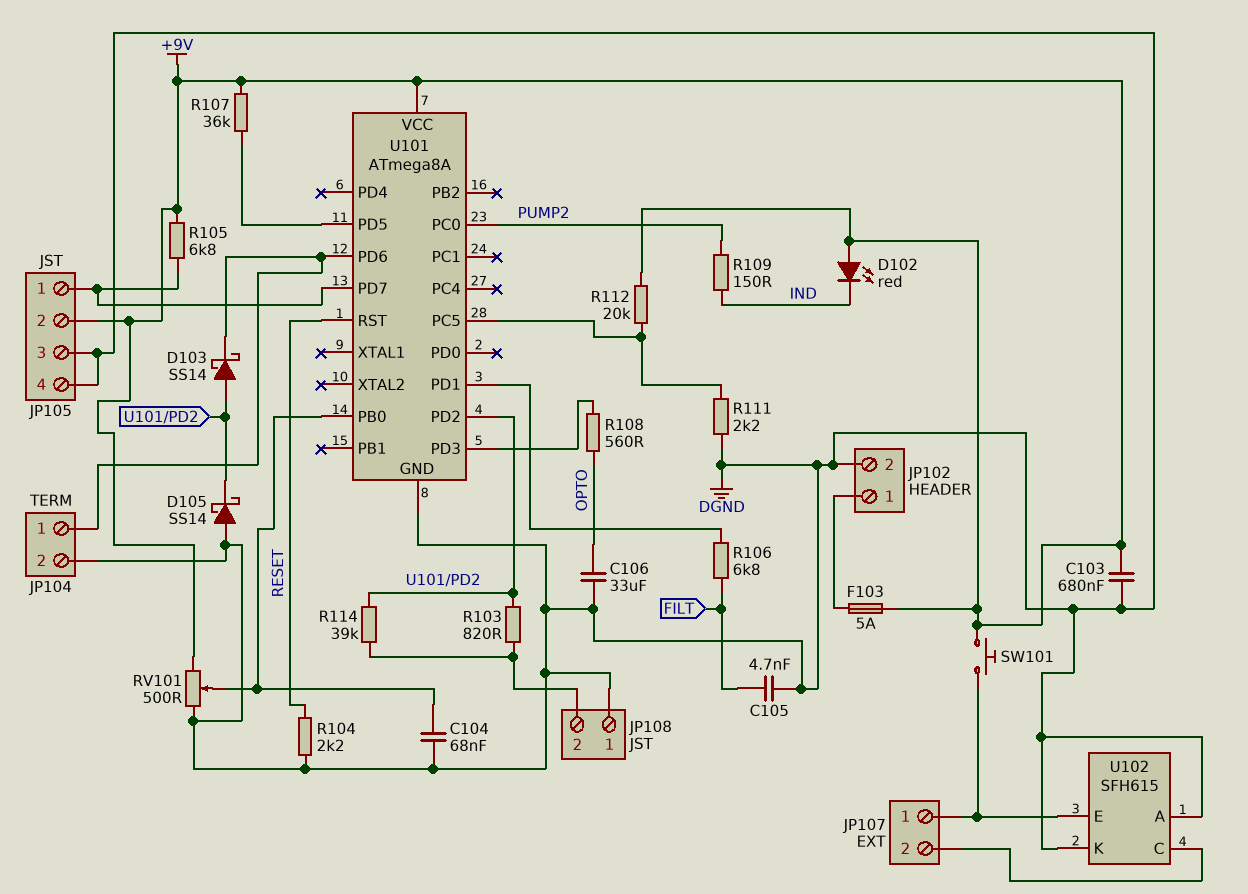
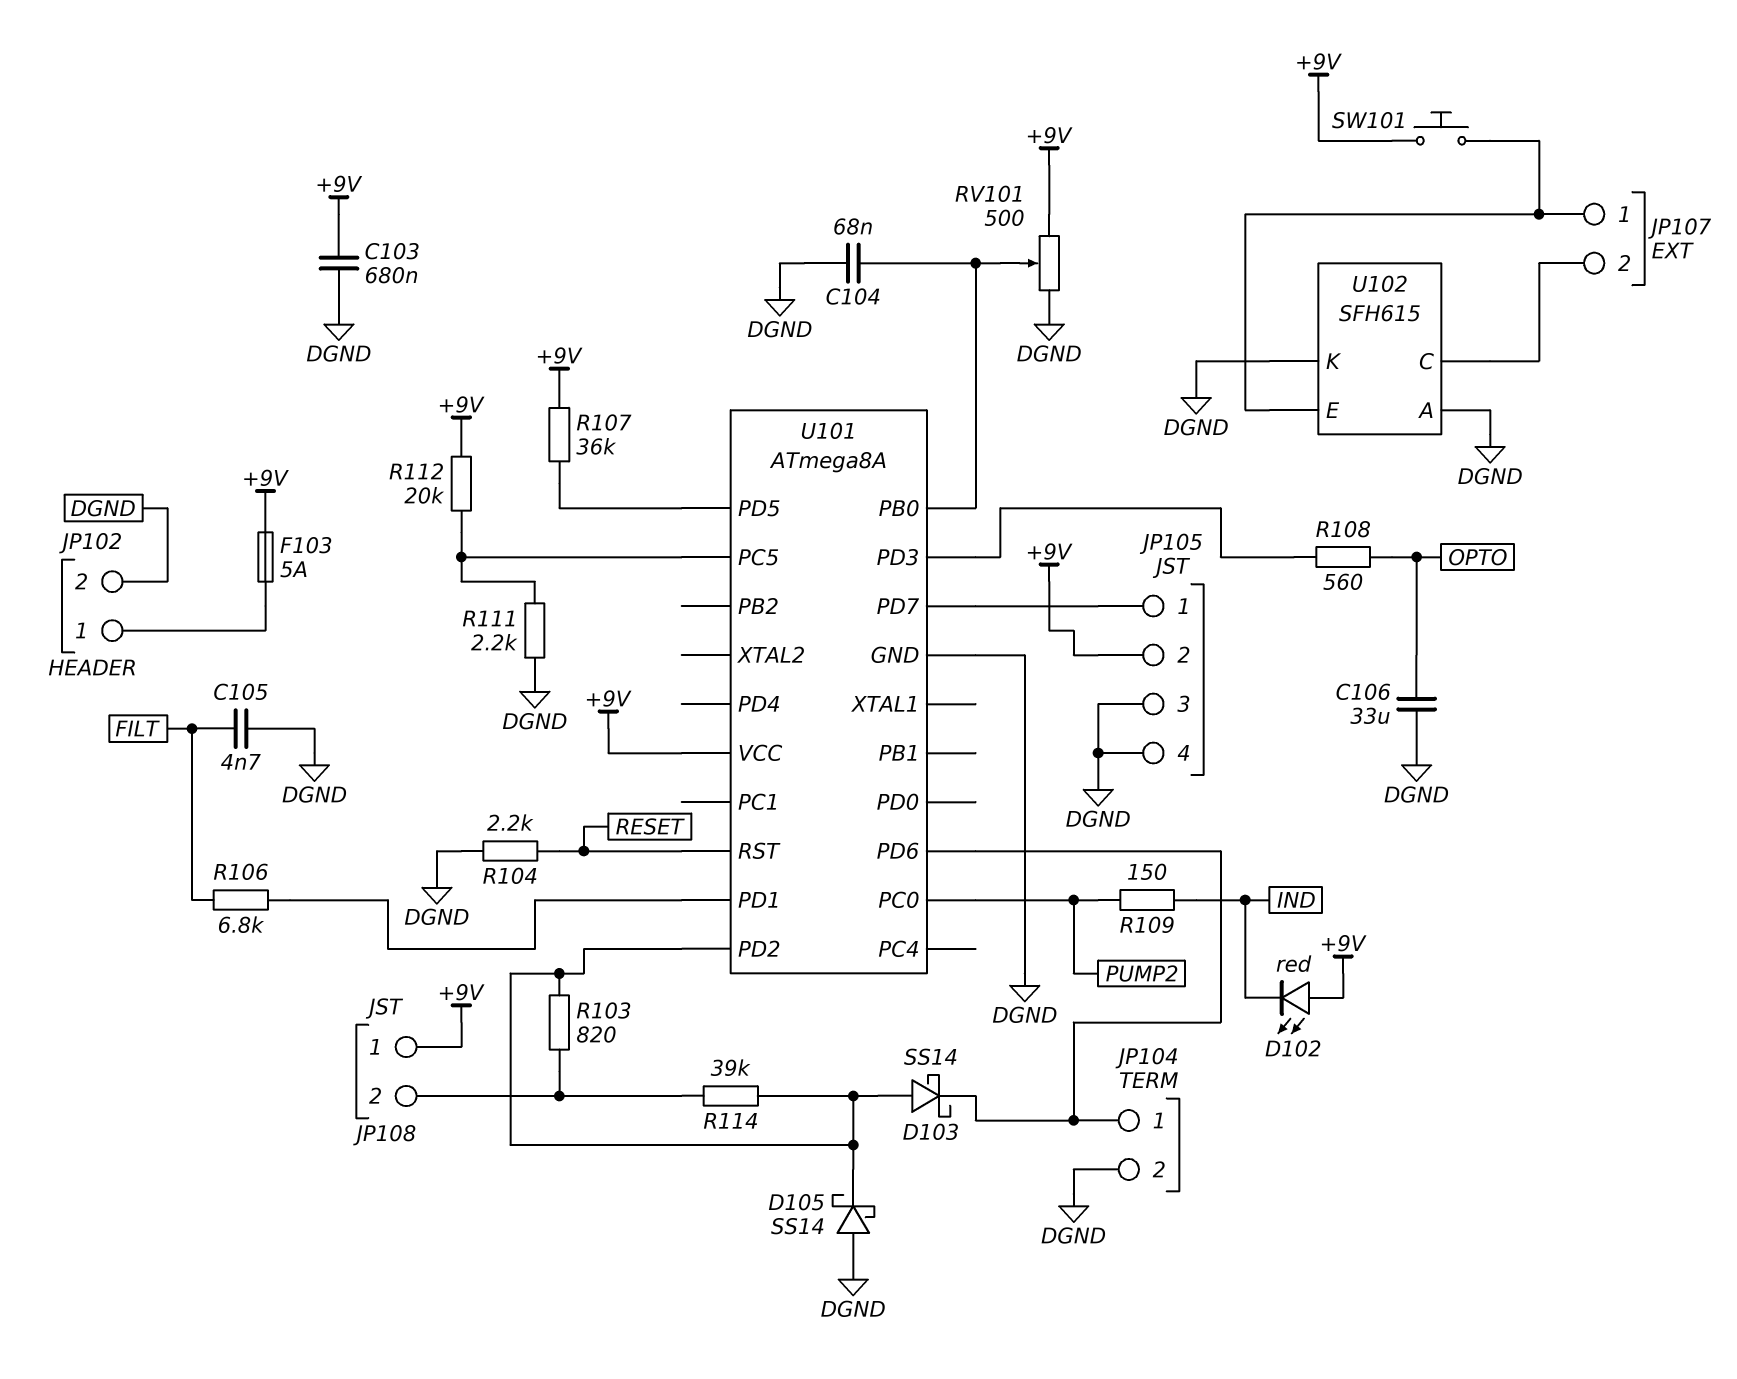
JP108 pin 1: DGND -> +9V
R105: 6.8k (+9V, JP105/1) -> none

